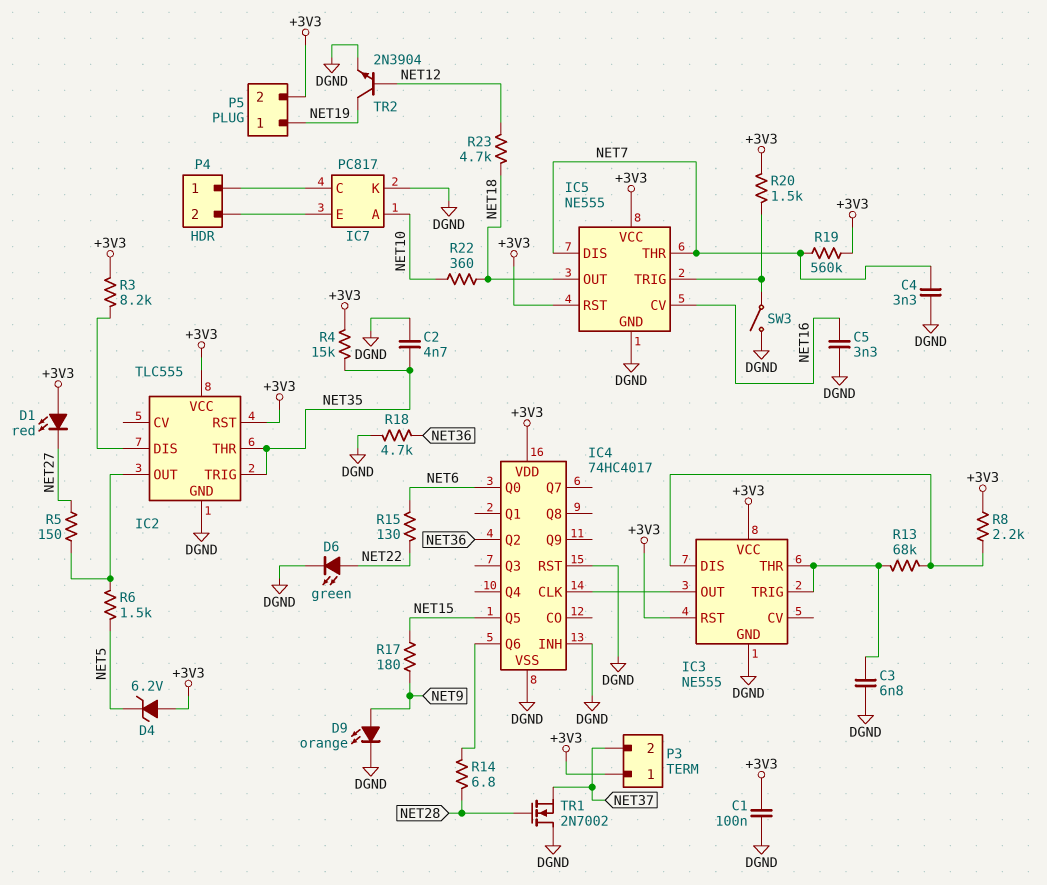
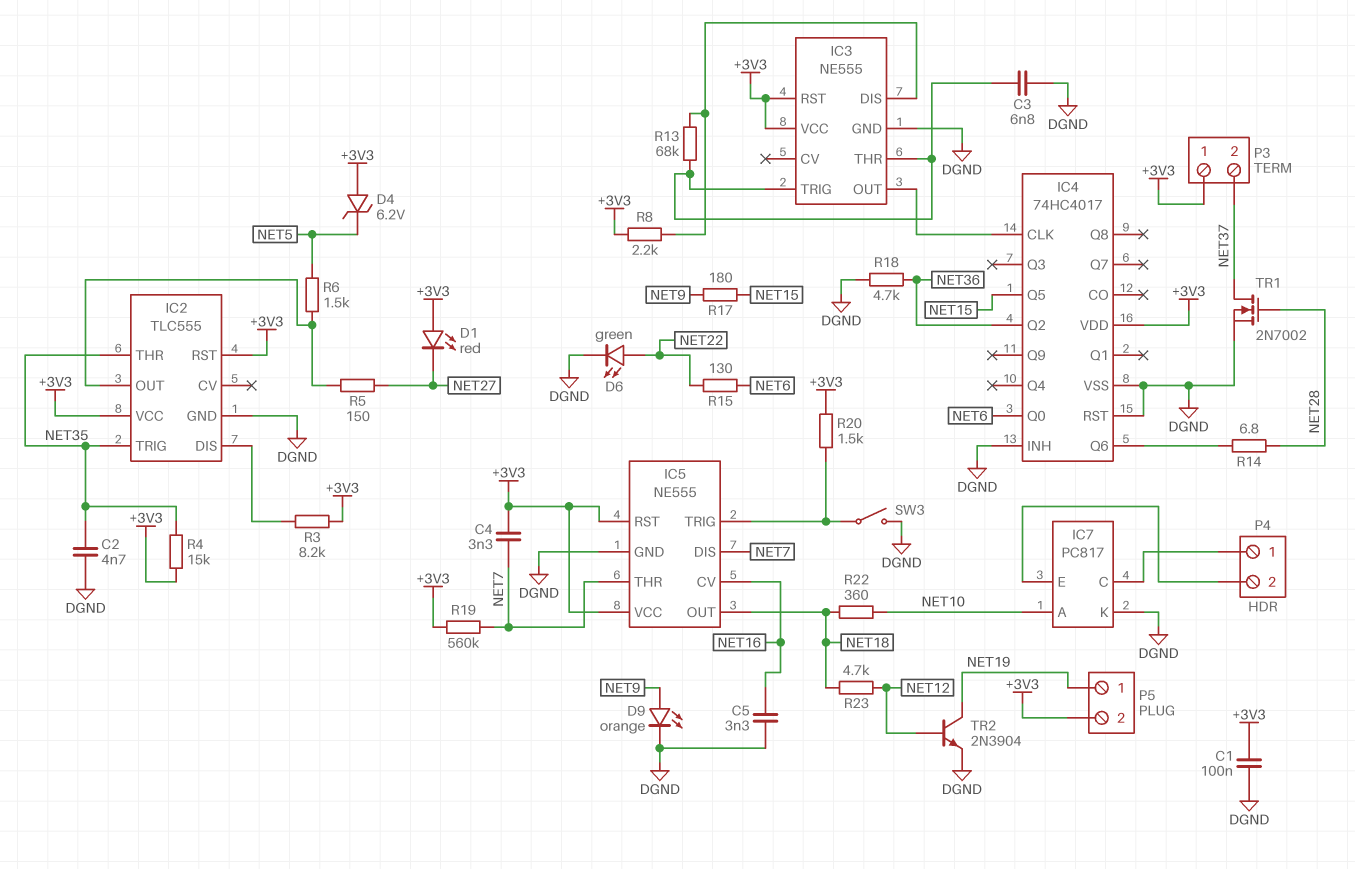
C4: 3.3nF (DGND, NET7) -> 3.3nF (+3V3, NET7)
TR1: NMOS 2N7002 (G NET28, D DGND, S NET37) -> NMOS 2N7002 (G NET28, D NET37, S DGND)

